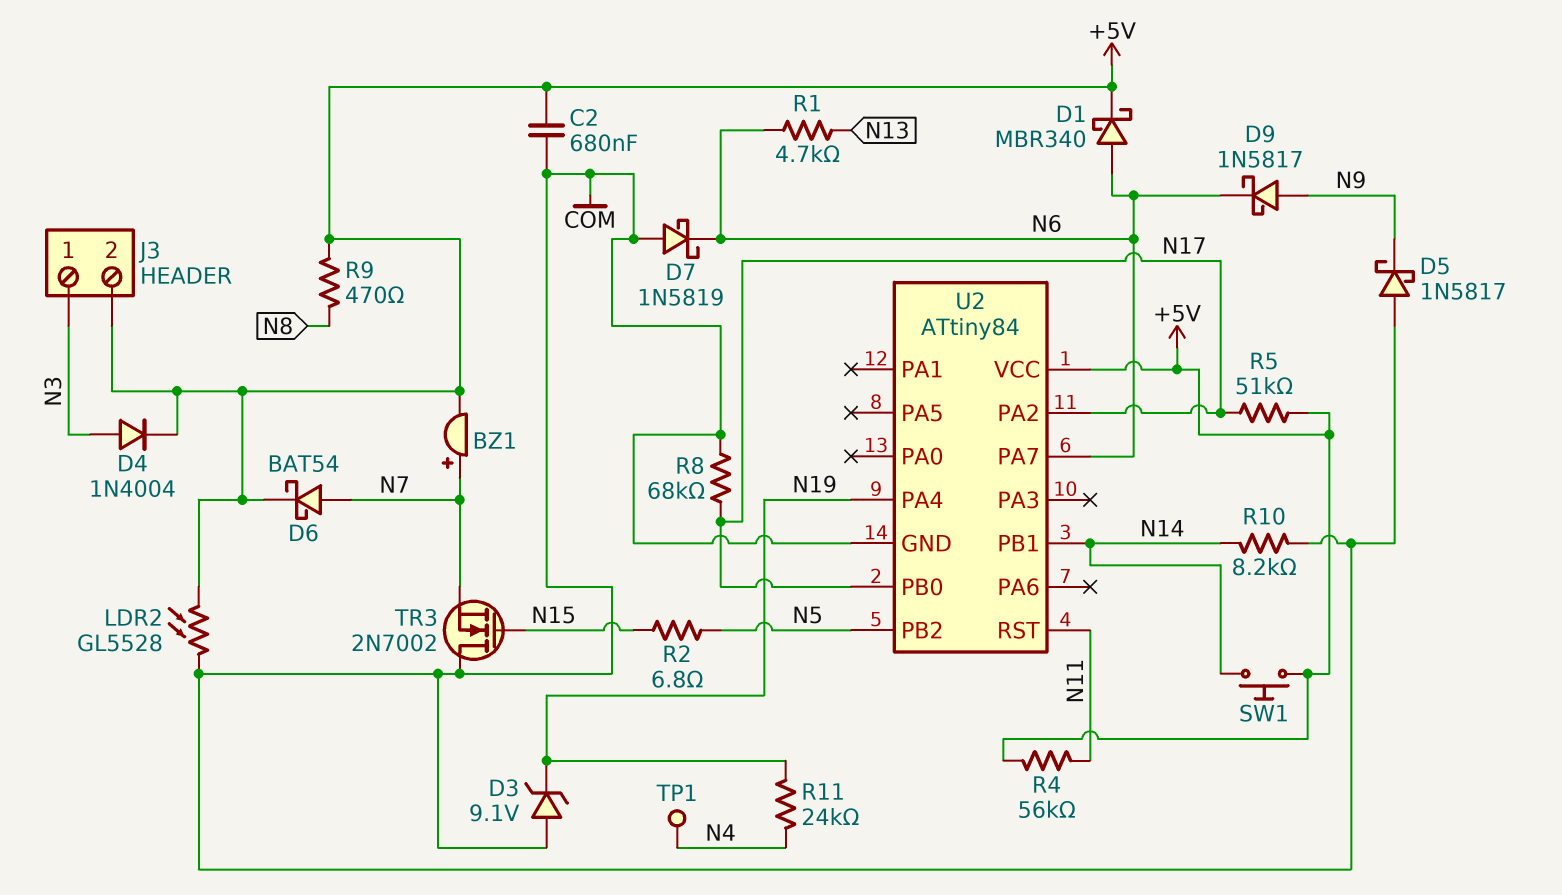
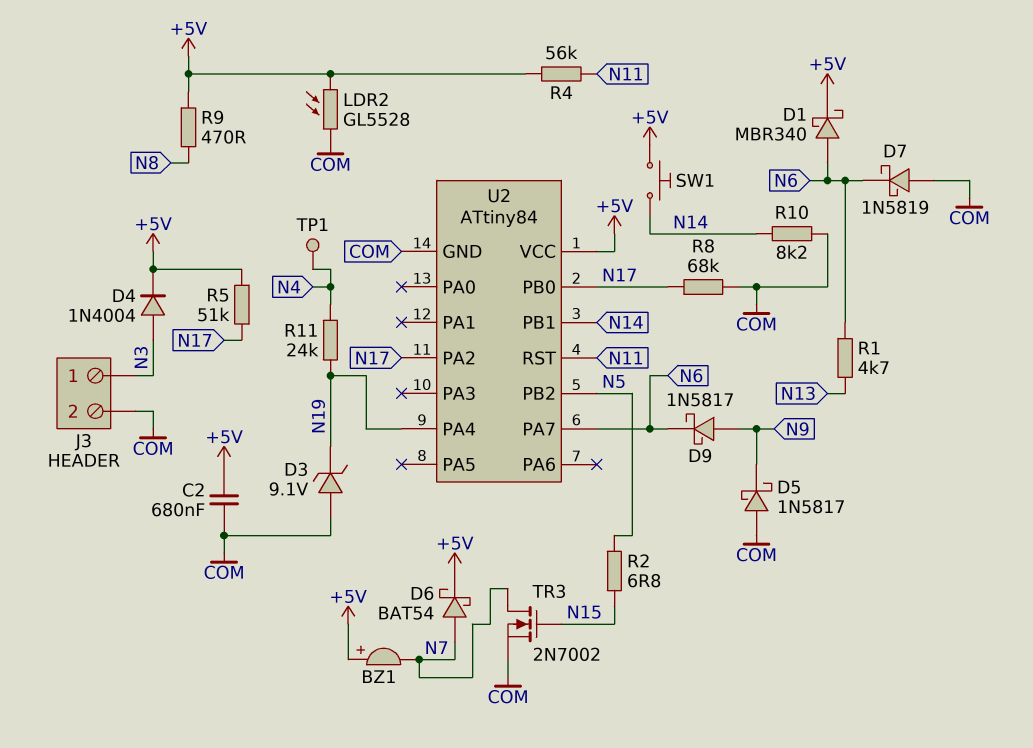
BZ1: buzzer (plus N7, minus +5V) -> buzzer (plus +5V, minus N7)
J3 pin 2: +5V -> COM
TR3: NMOS 2N7002 (G N15, D COM, S N7) -> NMOS 2N7002 (G N15, D N7, S COM)

